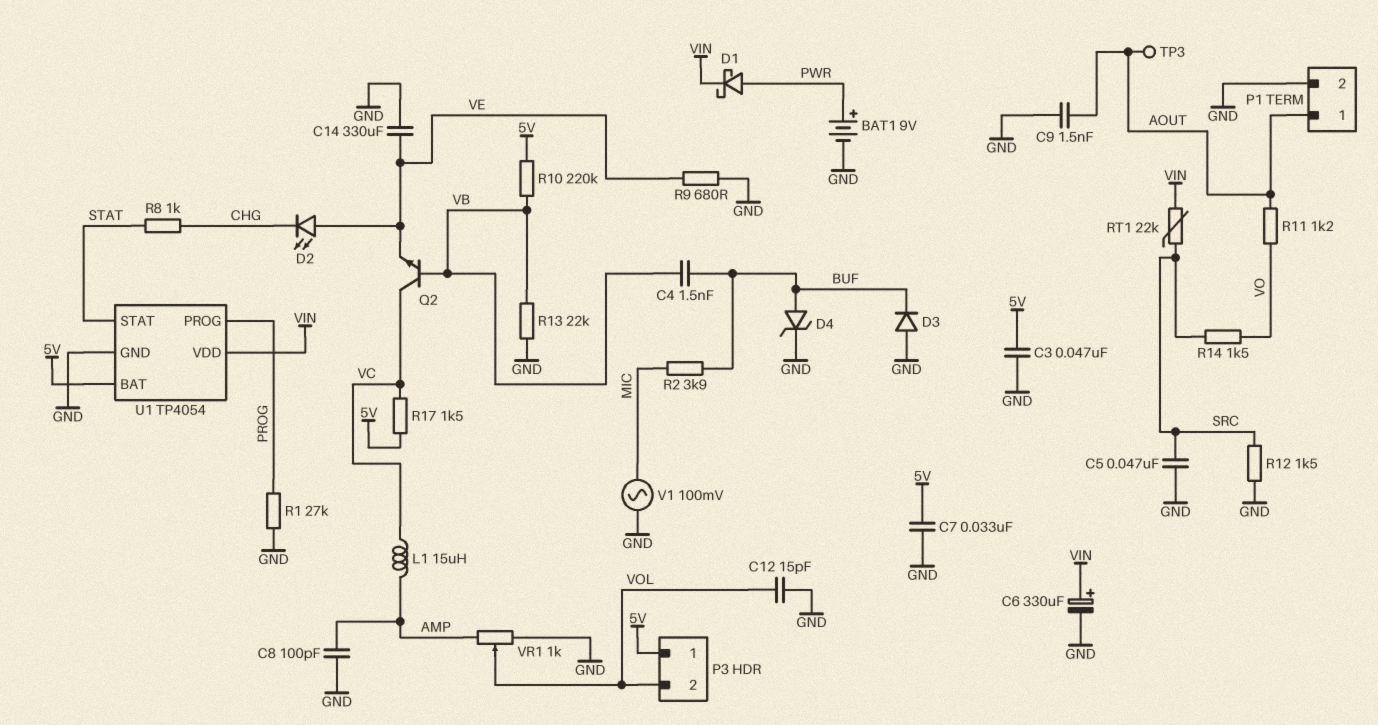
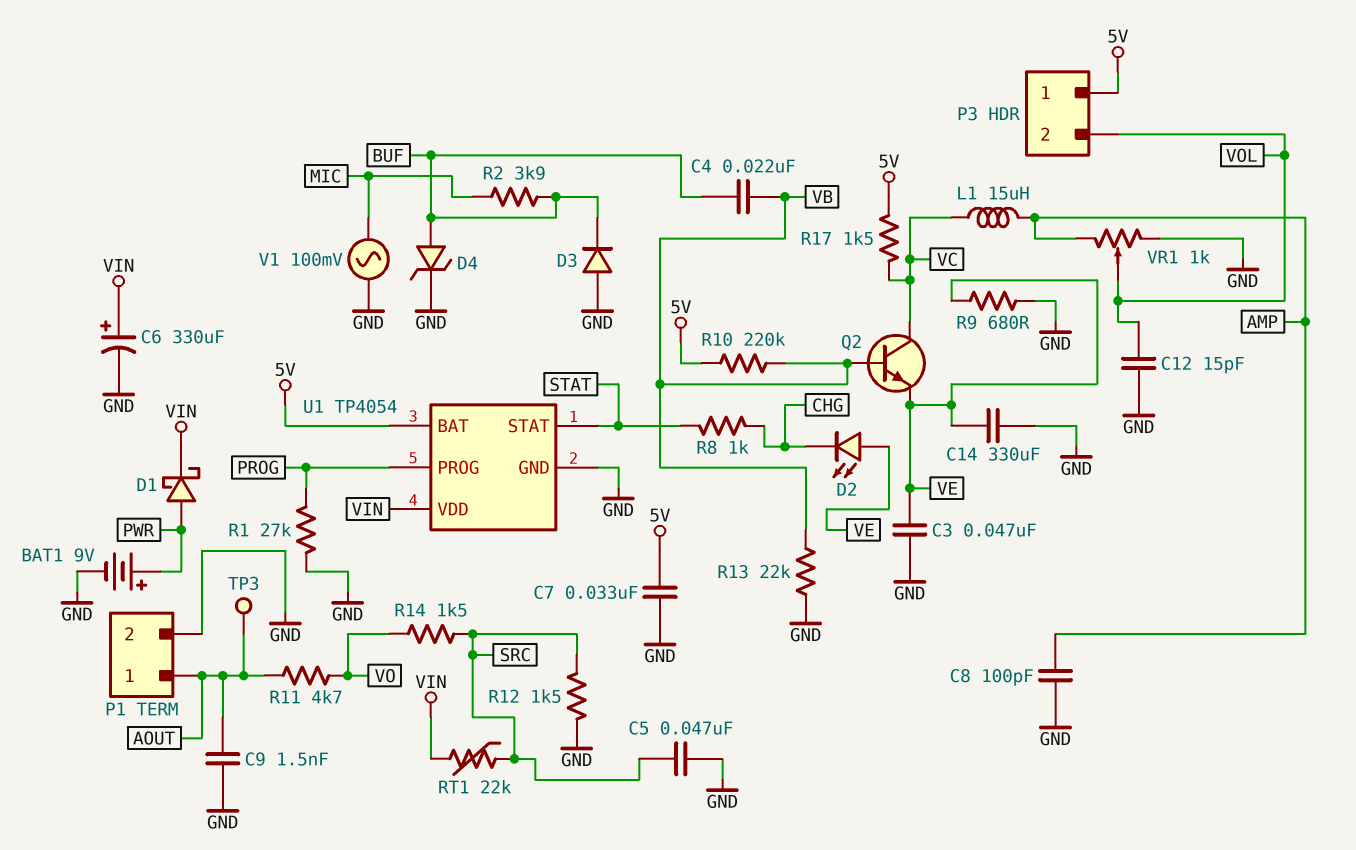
C3: 47nF (5V, GND) -> 47nF (GND, VE)
C4: 1.5nF (BUF, VB) -> 22nF (BUF, VB)
R11: 1.2k (AOUT, VO) -> 4.7k (AOUT, VO)

